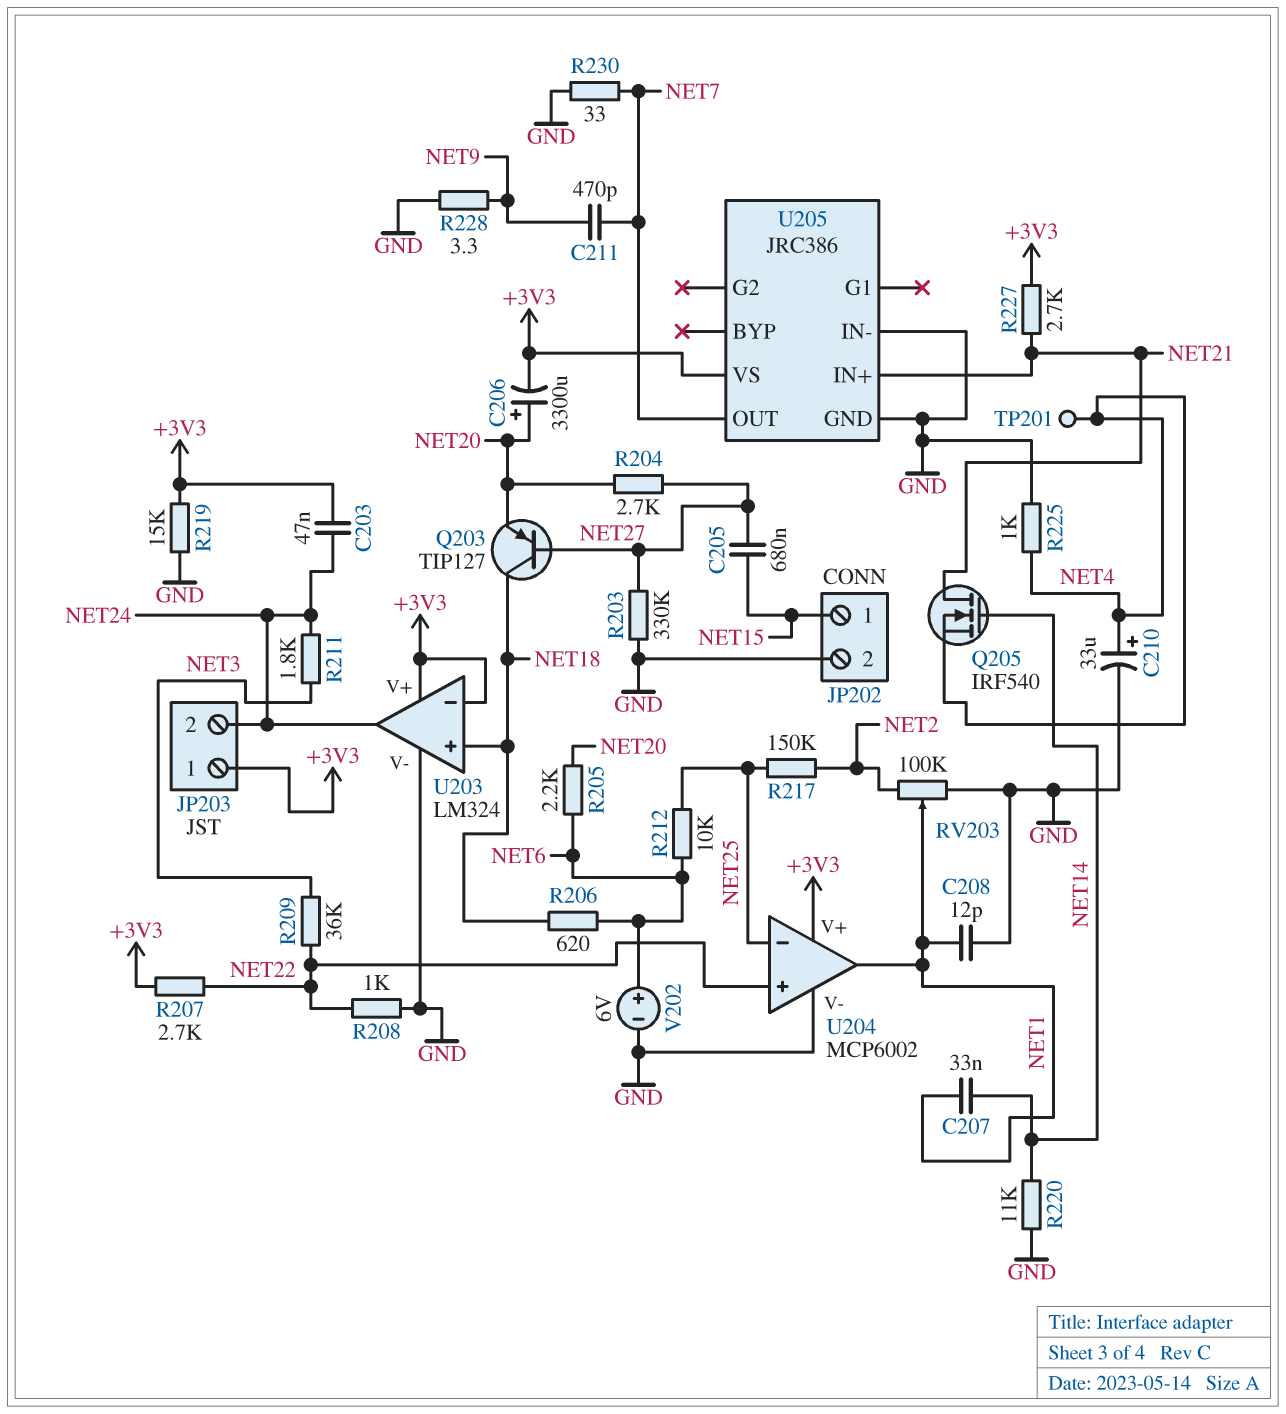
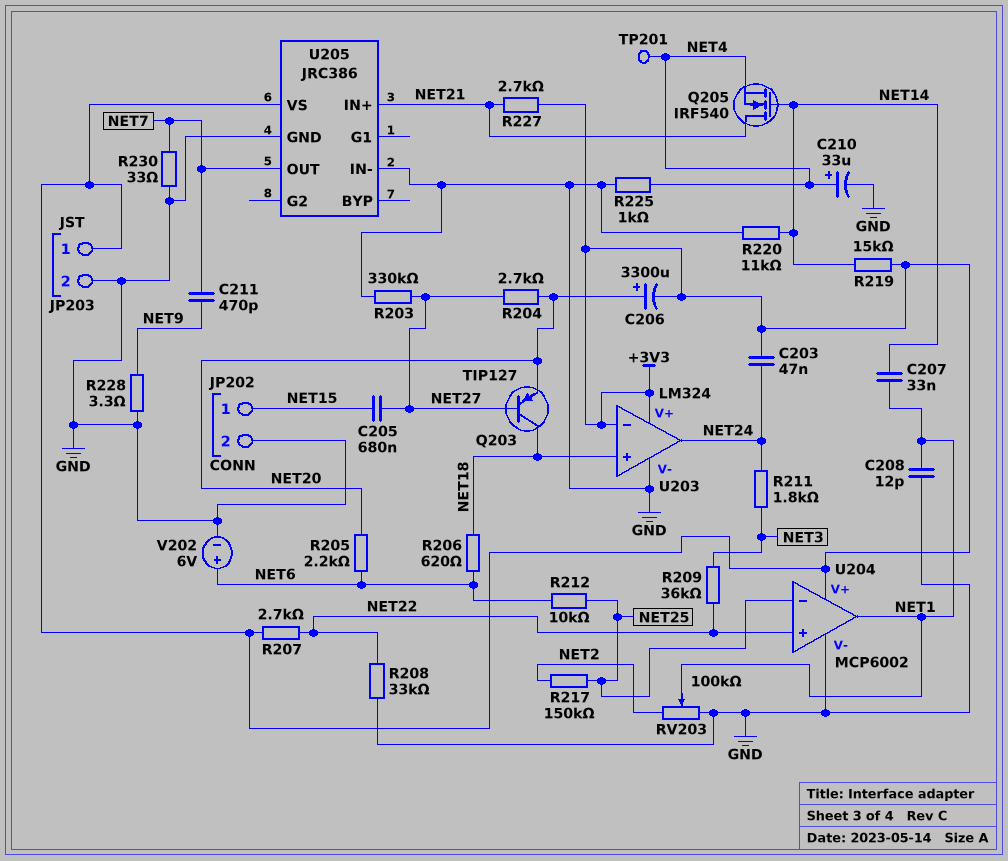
JP203 pin 2: NET24 -> GND
R208: 1k (GND, NET22) -> 33k (GND, NET22)
R219: 15k (+3V3, GND) -> 15k (+3V3, NET14)

